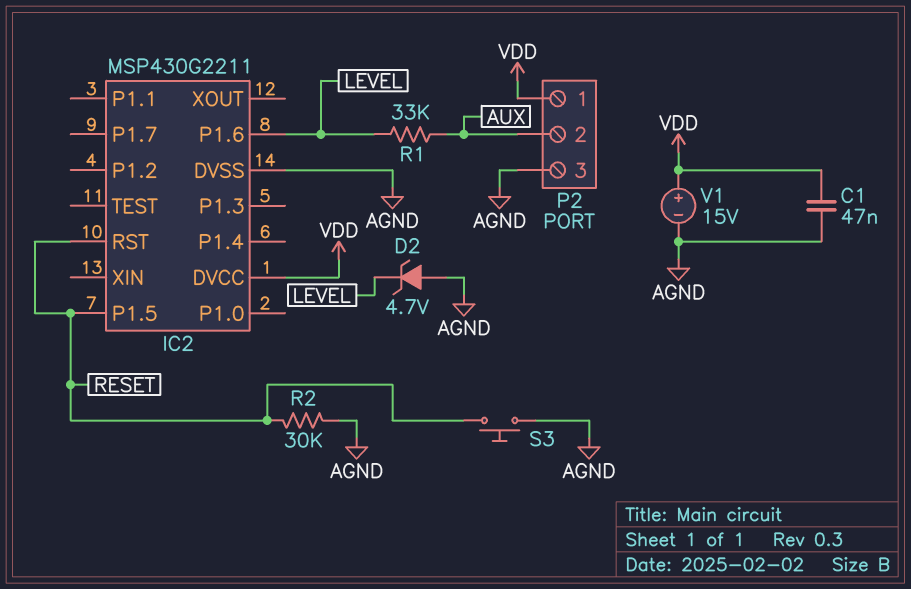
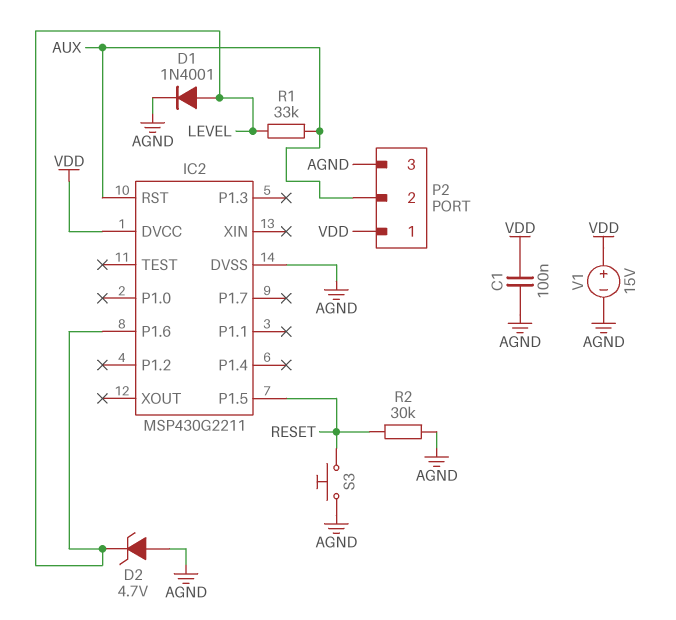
C1: 47nF (AGND, VDD) -> 100nF (AGND, VDD)
D1: none -> diode 1N4001 (A LEVEL, K AGND)
IC2 pin RST: RESET -> AUX

